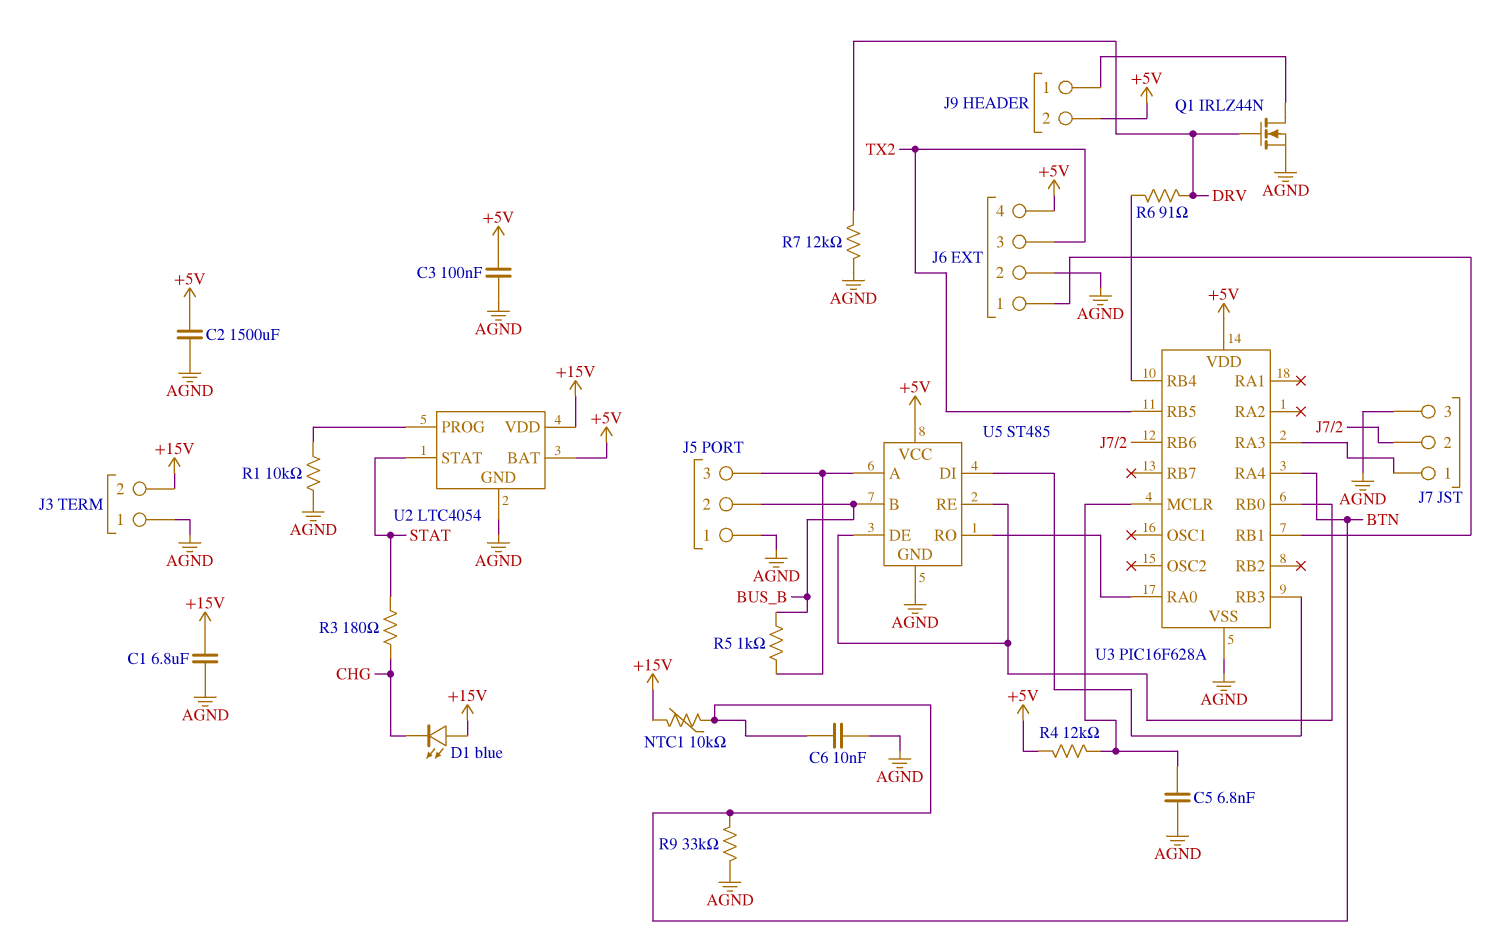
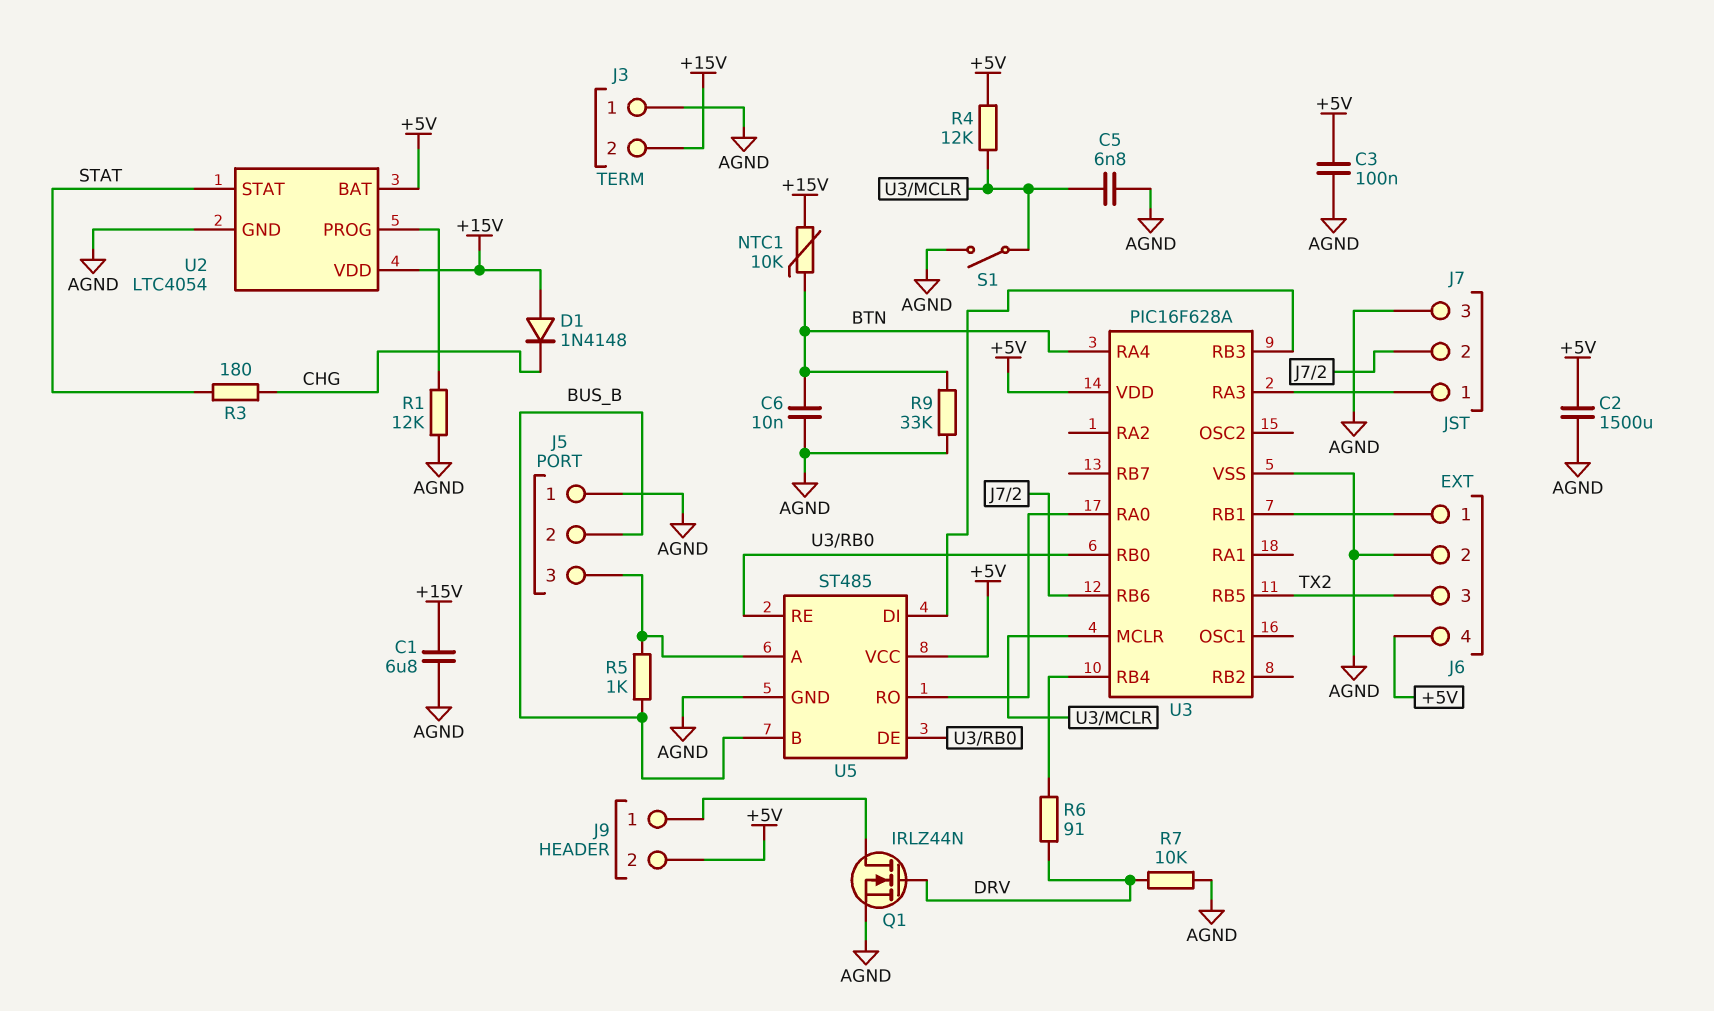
D1: LED blue (A +15V, K CHG) -> diode 1N4148 (A +15V, K CHG)
R1: 10k (AGND, U2/PROG) -> 12k (AGND, U2/PROG)
R7: 12k (AGND, DRV) -> 10k (AGND, DRV)
S1: none -> switch (AGND, U3/MCLR)

